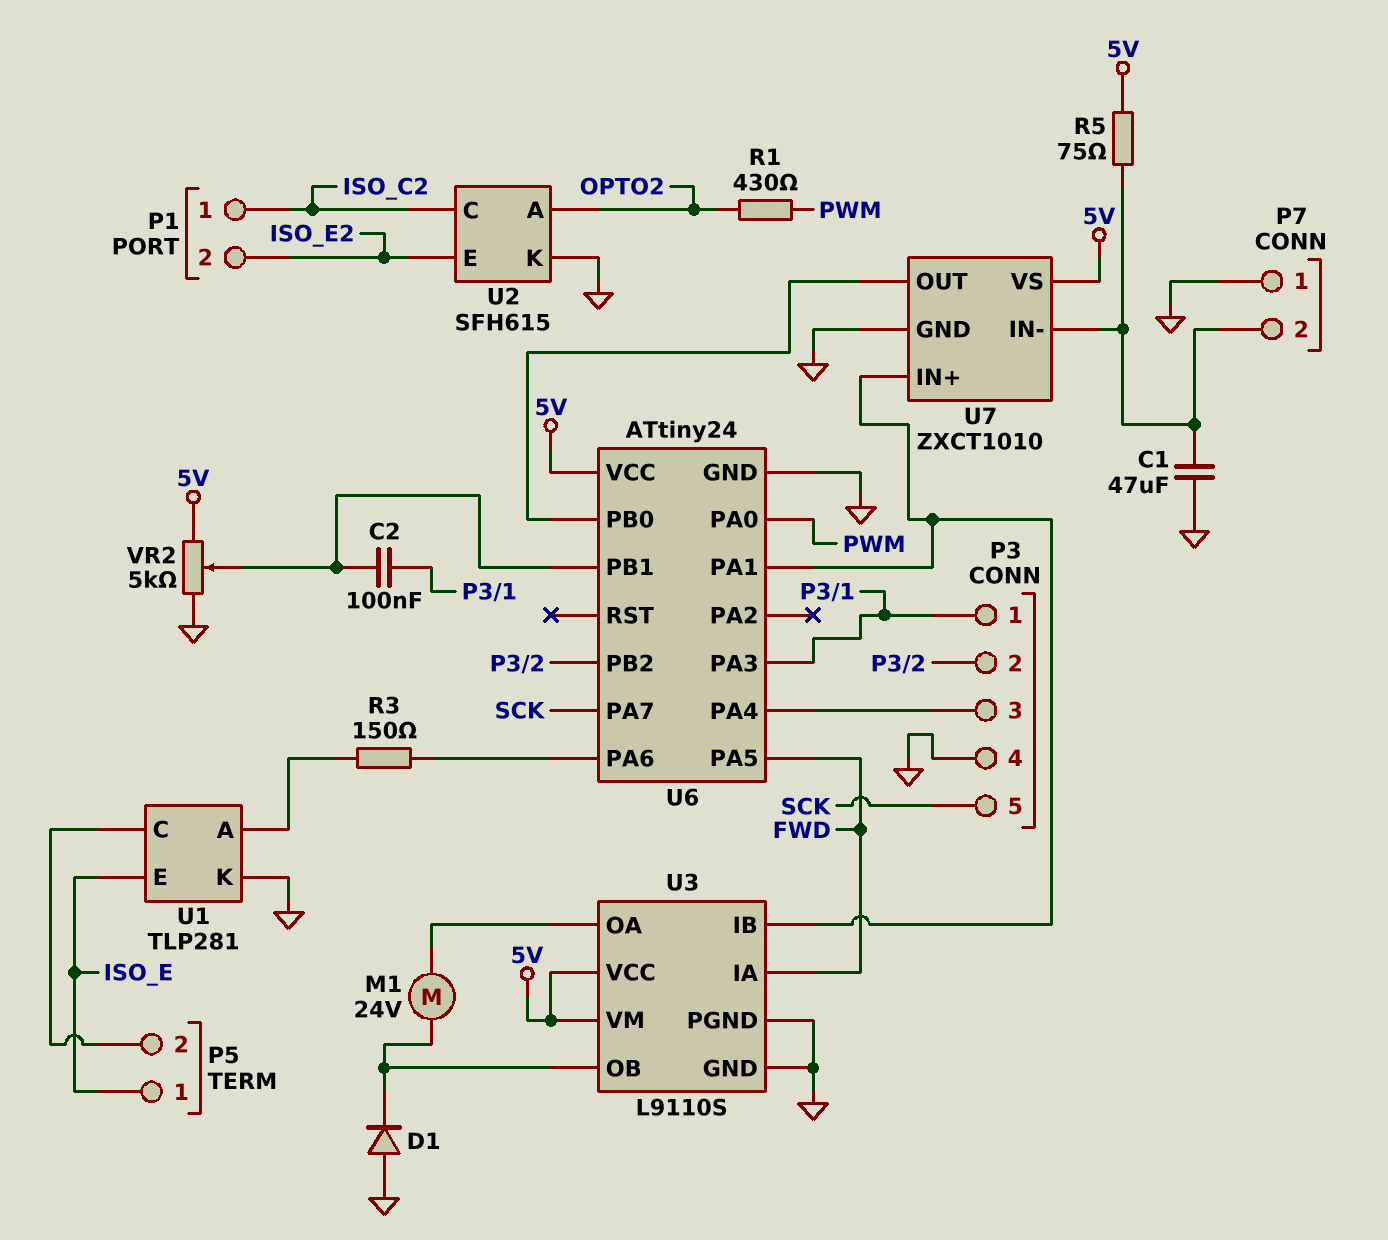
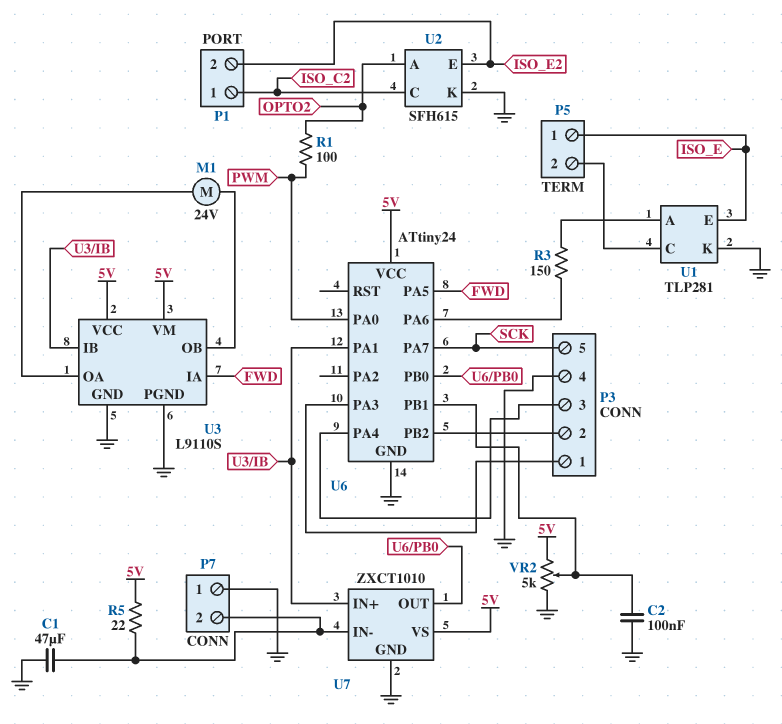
C2: 100nF (P3/1, U6/PB1) -> 100nF (GND, U6/PB1)
D1: diode (A GND, K U3/OB) -> none
R1: 430 (OPTO2, PWM) -> 100 (OPTO2, PWM)
R5: 75 (5V, P7/2) -> 22 (5V, P7/2)

